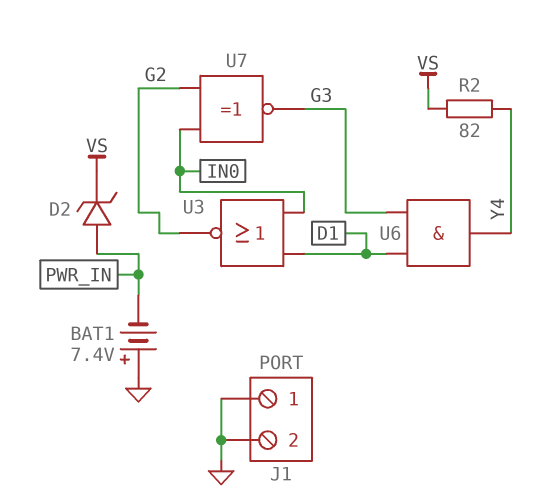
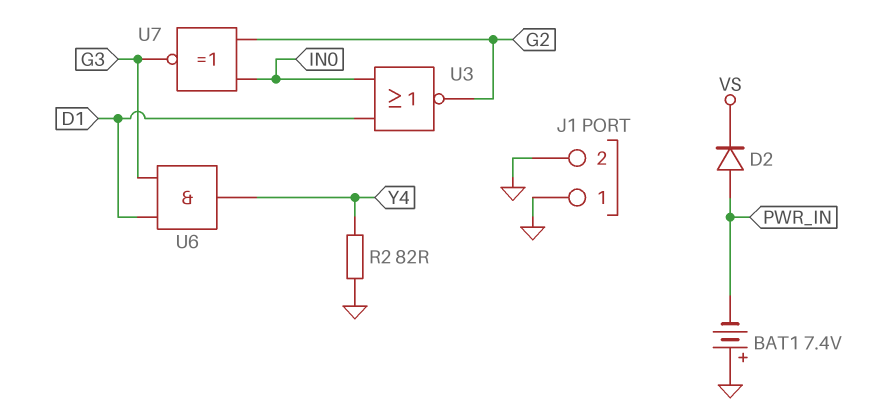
D2: zener (A PWR_IN, K VS) -> diode (A PWR_IN, K VS)
R2: 82 (VS, Y4) -> 82 (GND, Y4)

